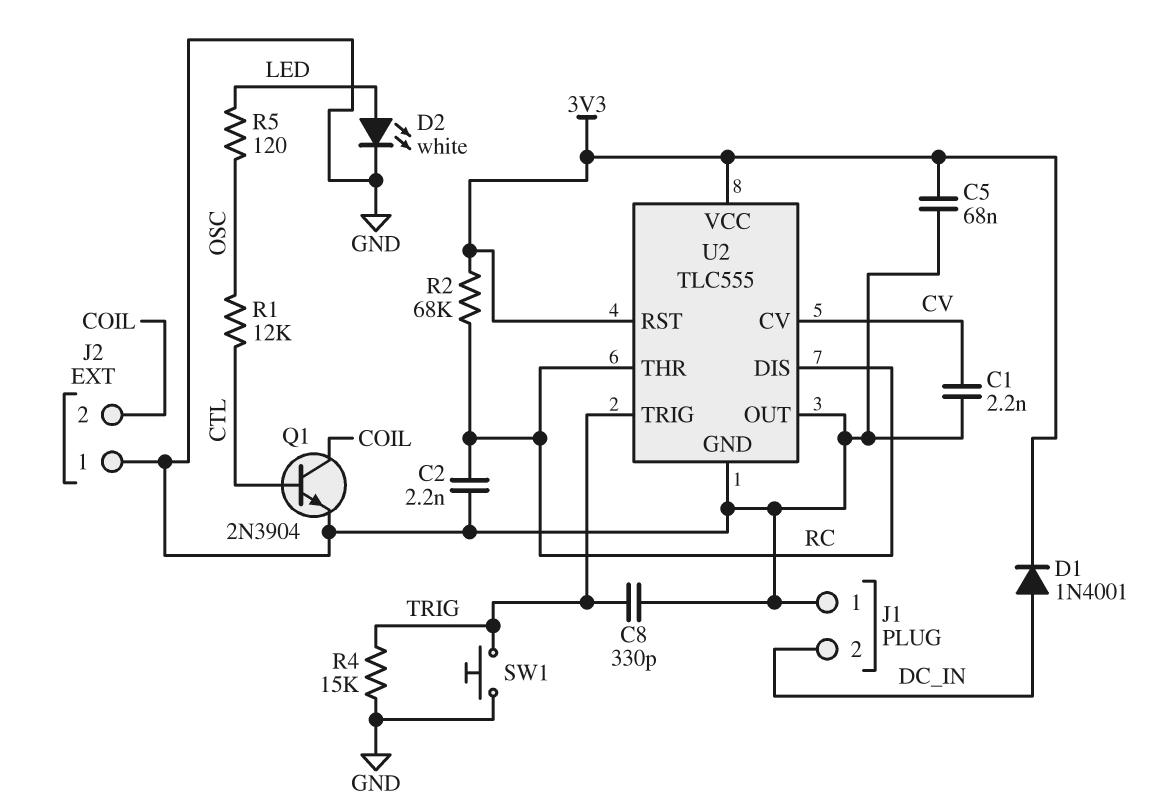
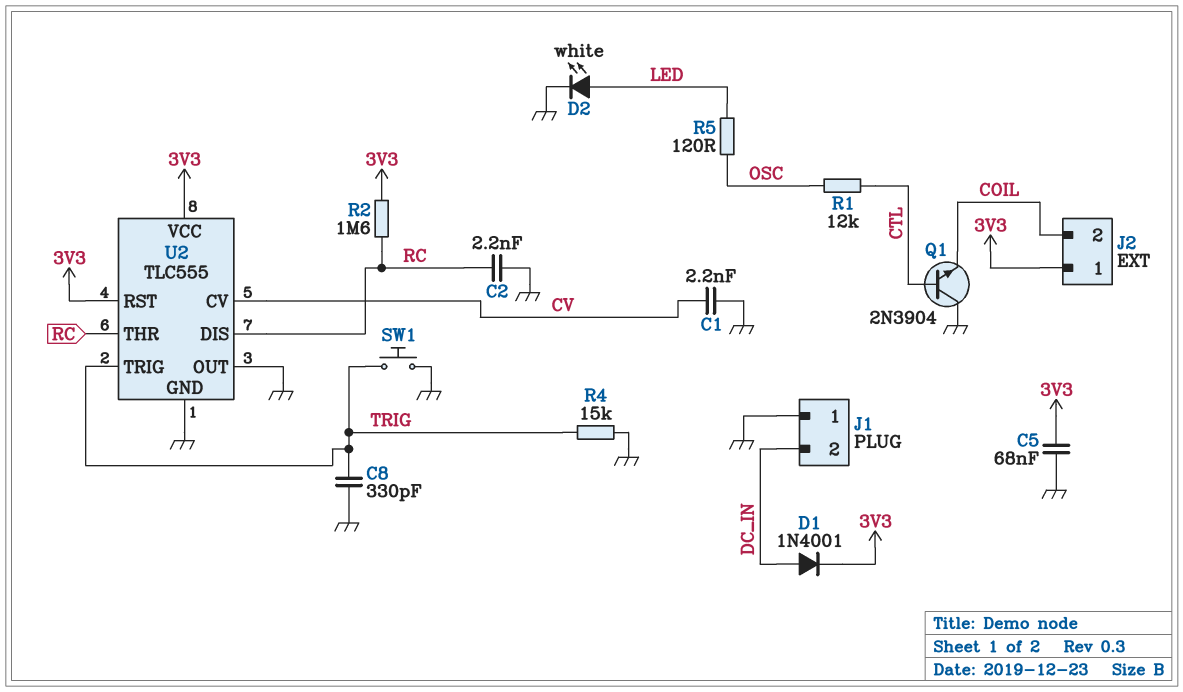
J2 pin 1: GND -> 3V3
Q1: NPN 2N3904 (B CTL, C COIL, E GND) -> NPN 2N3904 (B CTL, C GND, E COIL)
R2: 68k (3V3, RC) -> 1.6M (3V3, RC)

